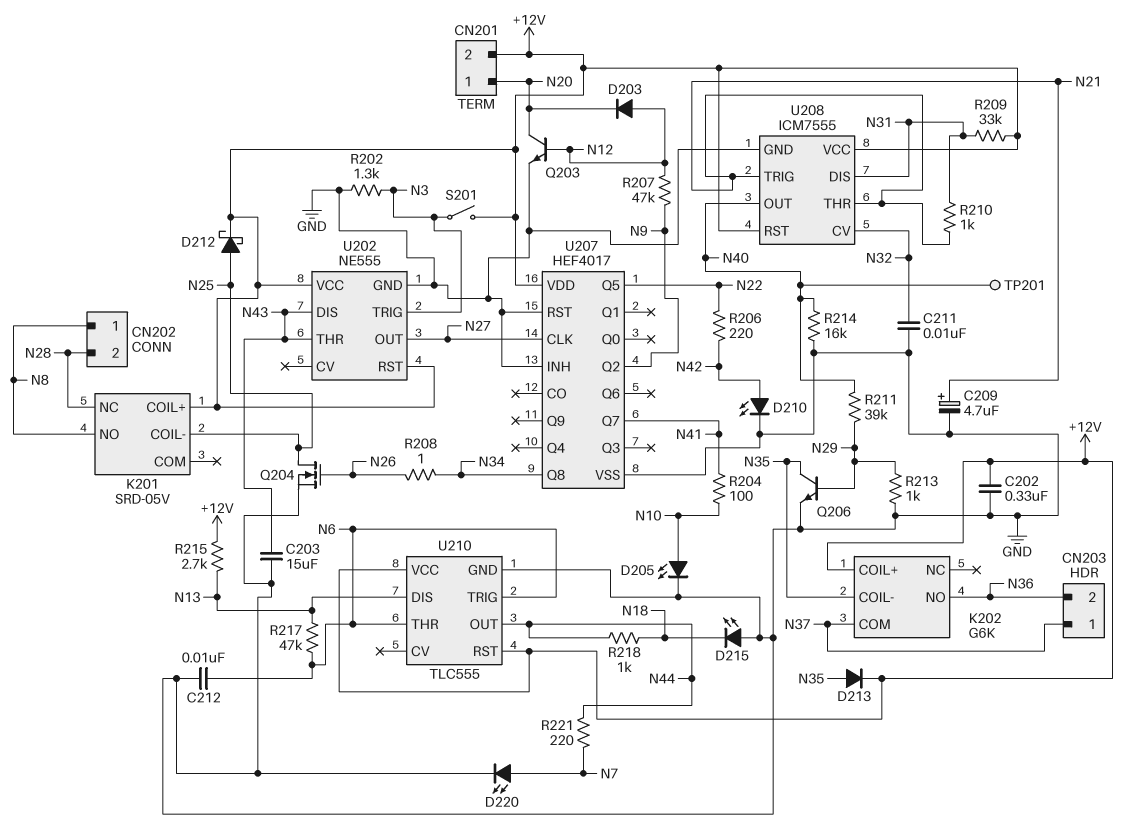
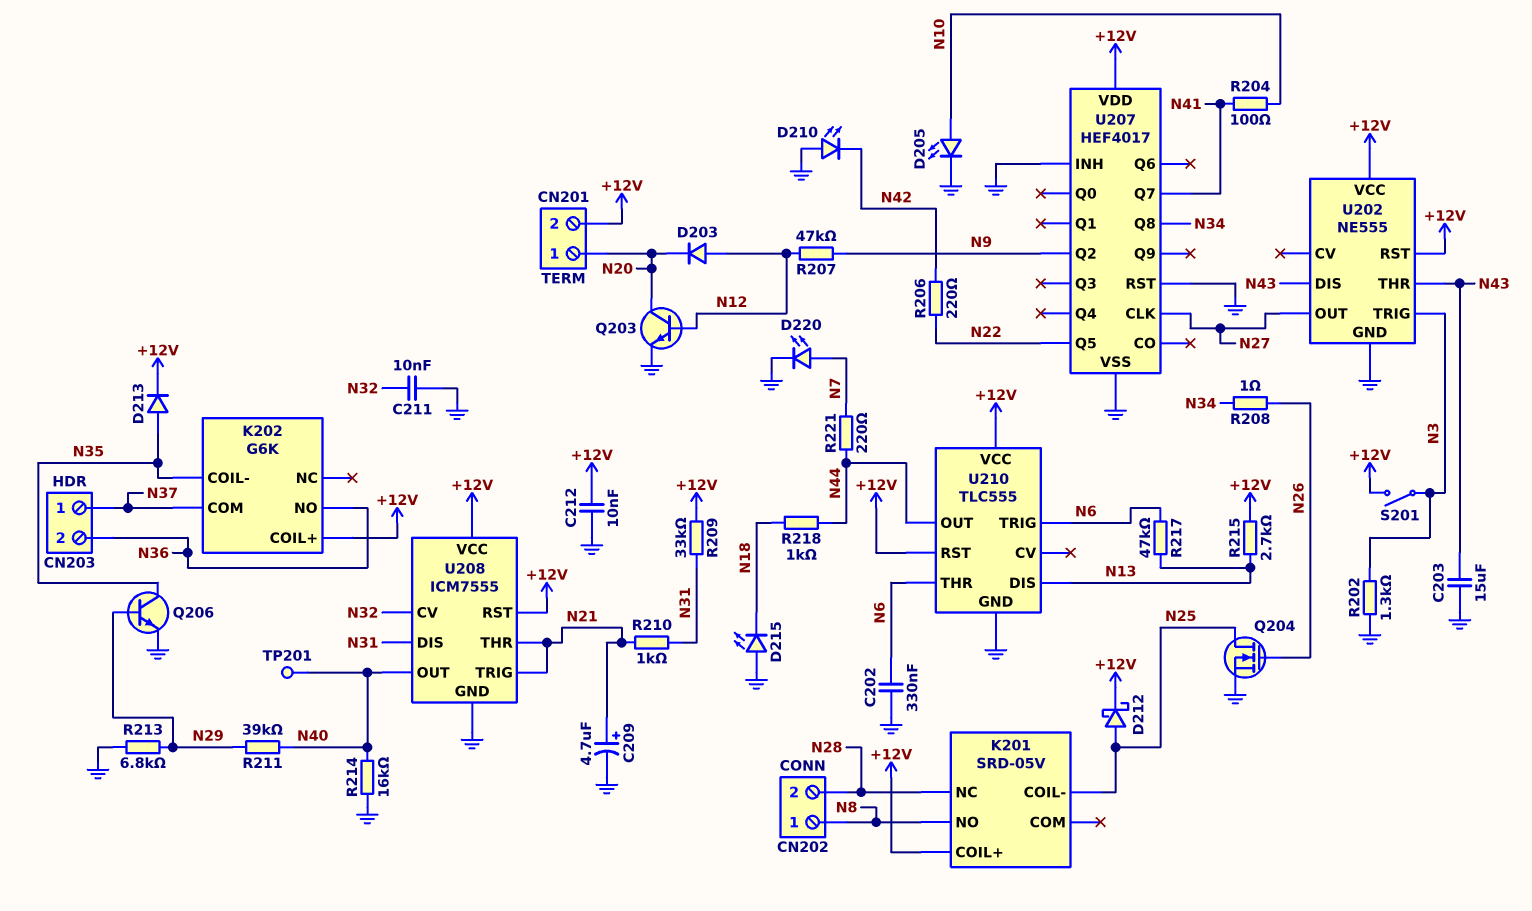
C202: 330nF (+12V, GND) -> 330nF (GND, N6)
C212: 10nF (GND, N6) -> 10nF (+12V, GND)
D210: LED (A N42, K GND) -> LED (A GND, K N42)
R213: 1k (GND, N29) -> 6.8k (GND, N29)

